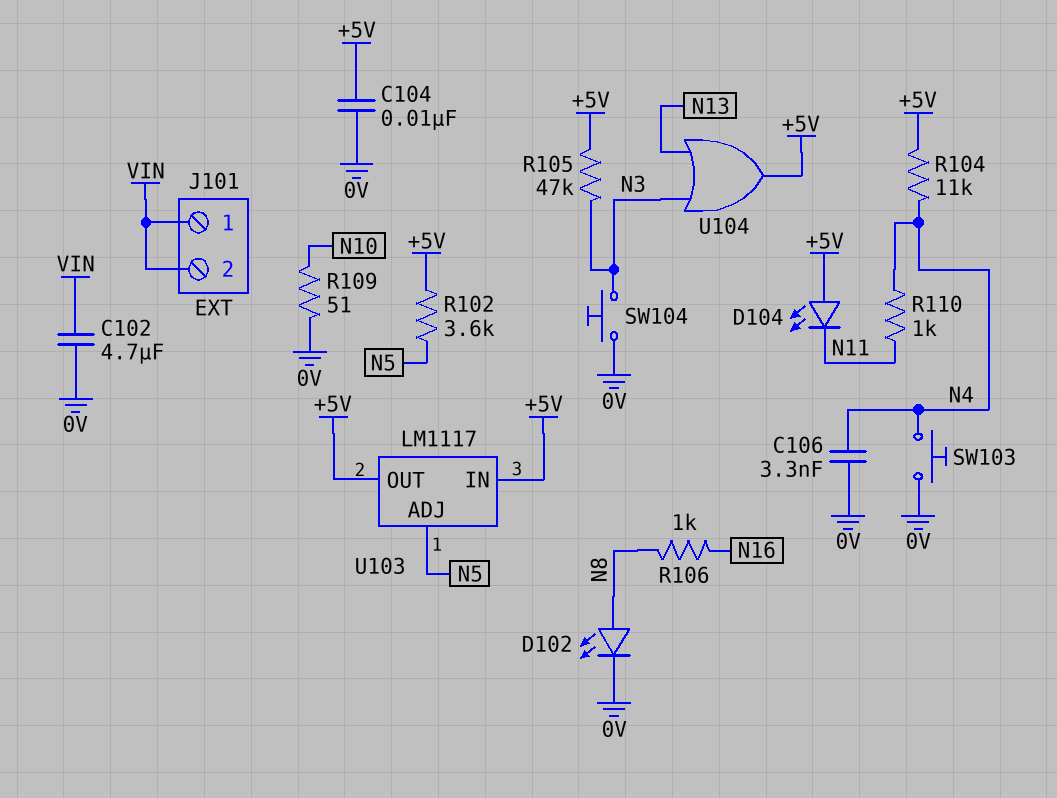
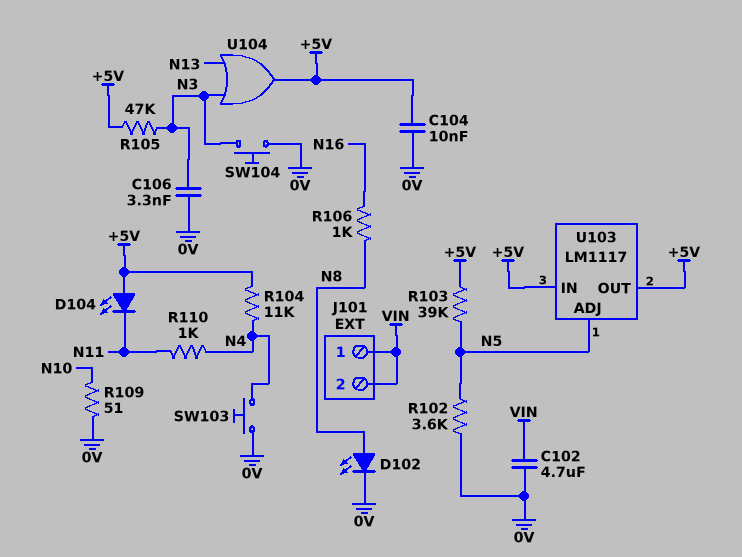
C106: 3.3nF (0V, N4) -> 3.3nF (0V, N3)
R102: 3.6k (+5V, N5) -> 3.6k (0V, N5)
R103: none -> 39k (+5V, N5)

